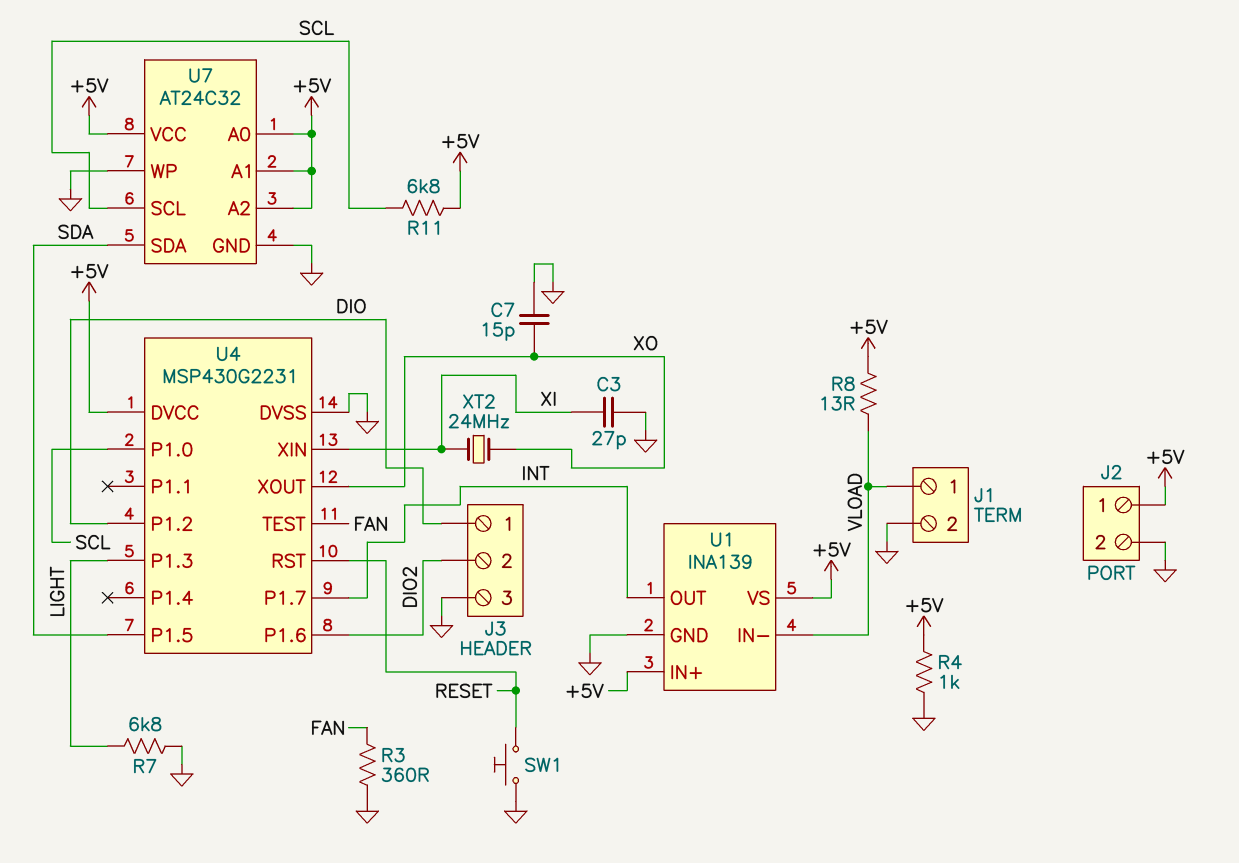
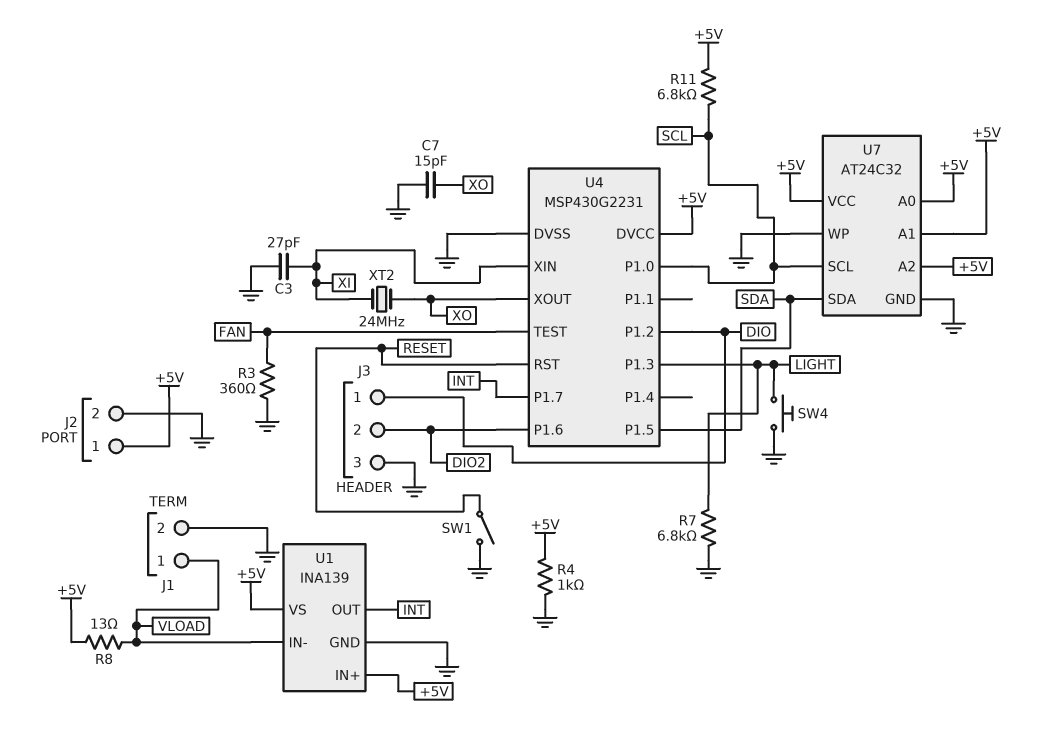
SW1: button (GND, RESET) -> switch (GND, RESET)
SW4: none -> button (GND, LIGHT)

